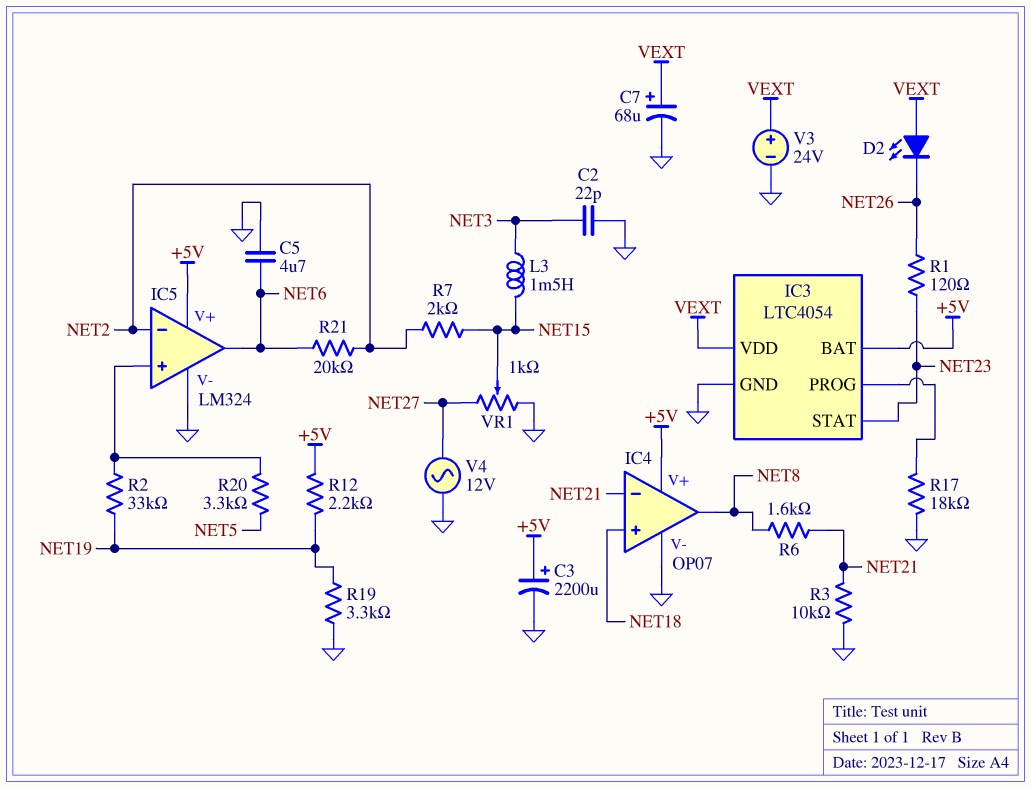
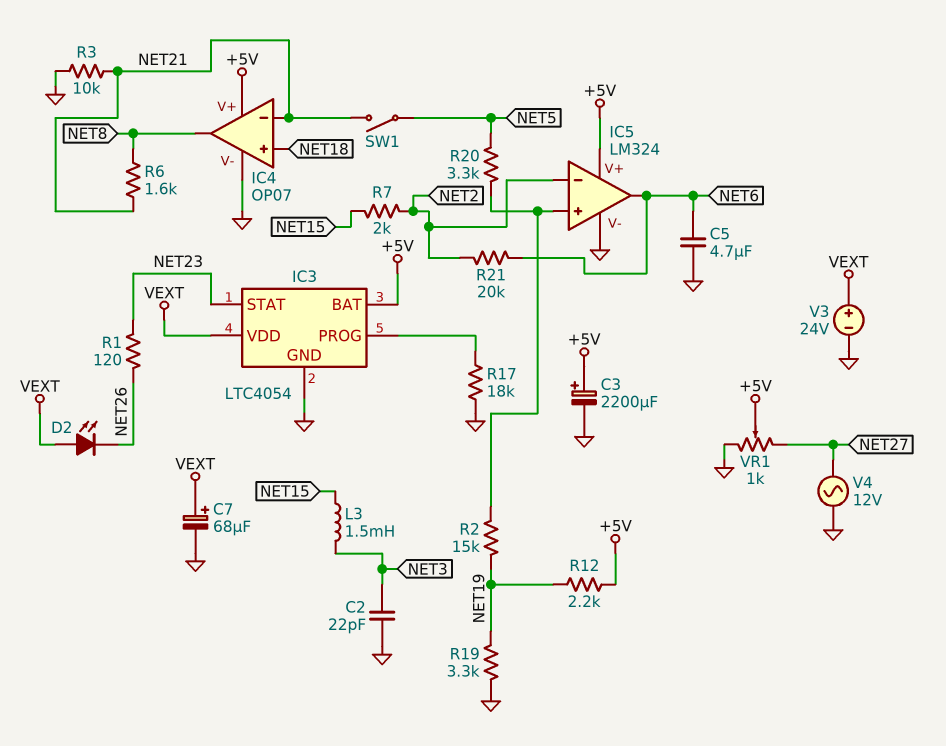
R2: 33k (IC5/in+, NET19) -> 15k (IC5/in+, NET19)
SW1: none -> switch (NET5, NET21)
VR1: 1k (GND, NET27, wiper NET15) -> 1k (GND, NET27, wiper +5V)

